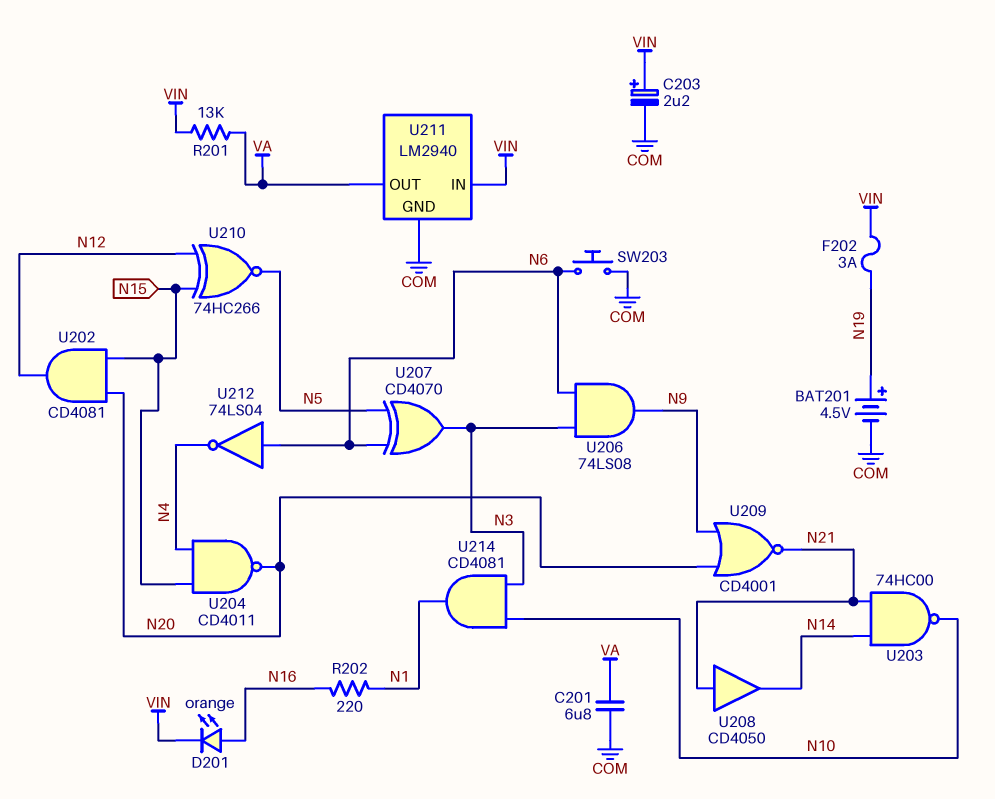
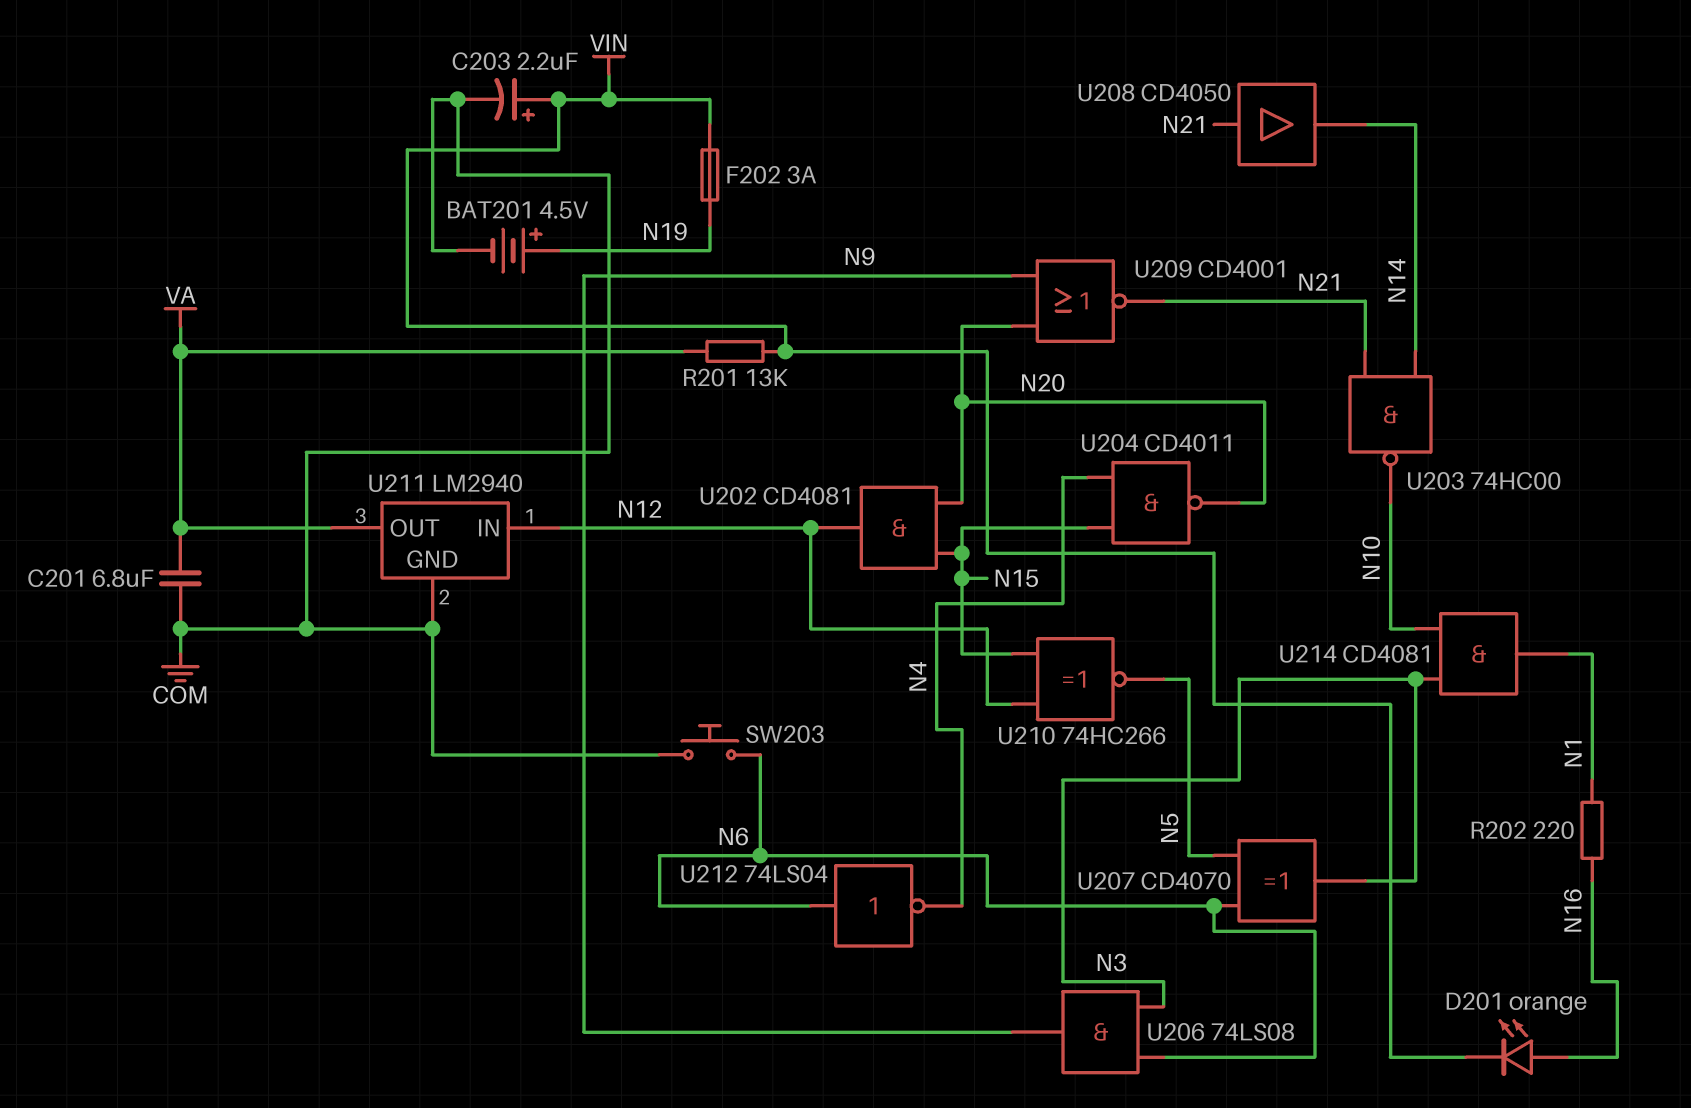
U211 pin IN: VIN -> N12

